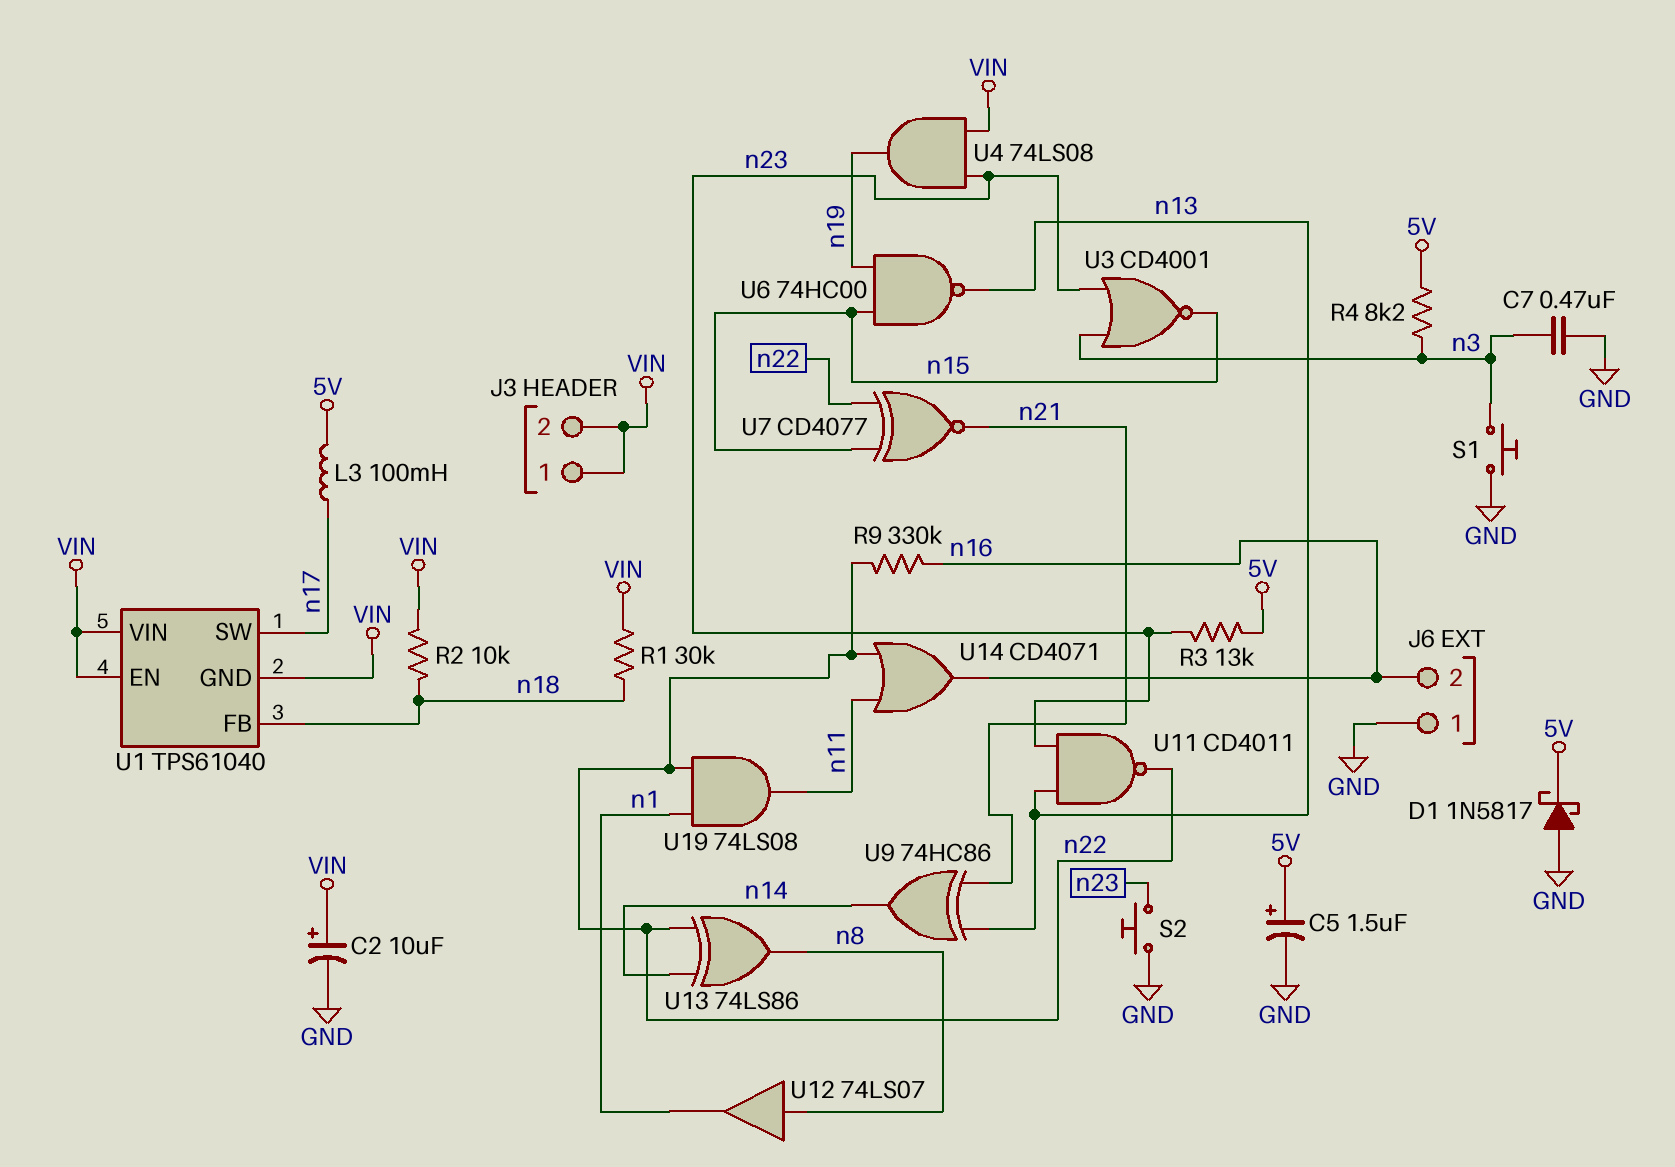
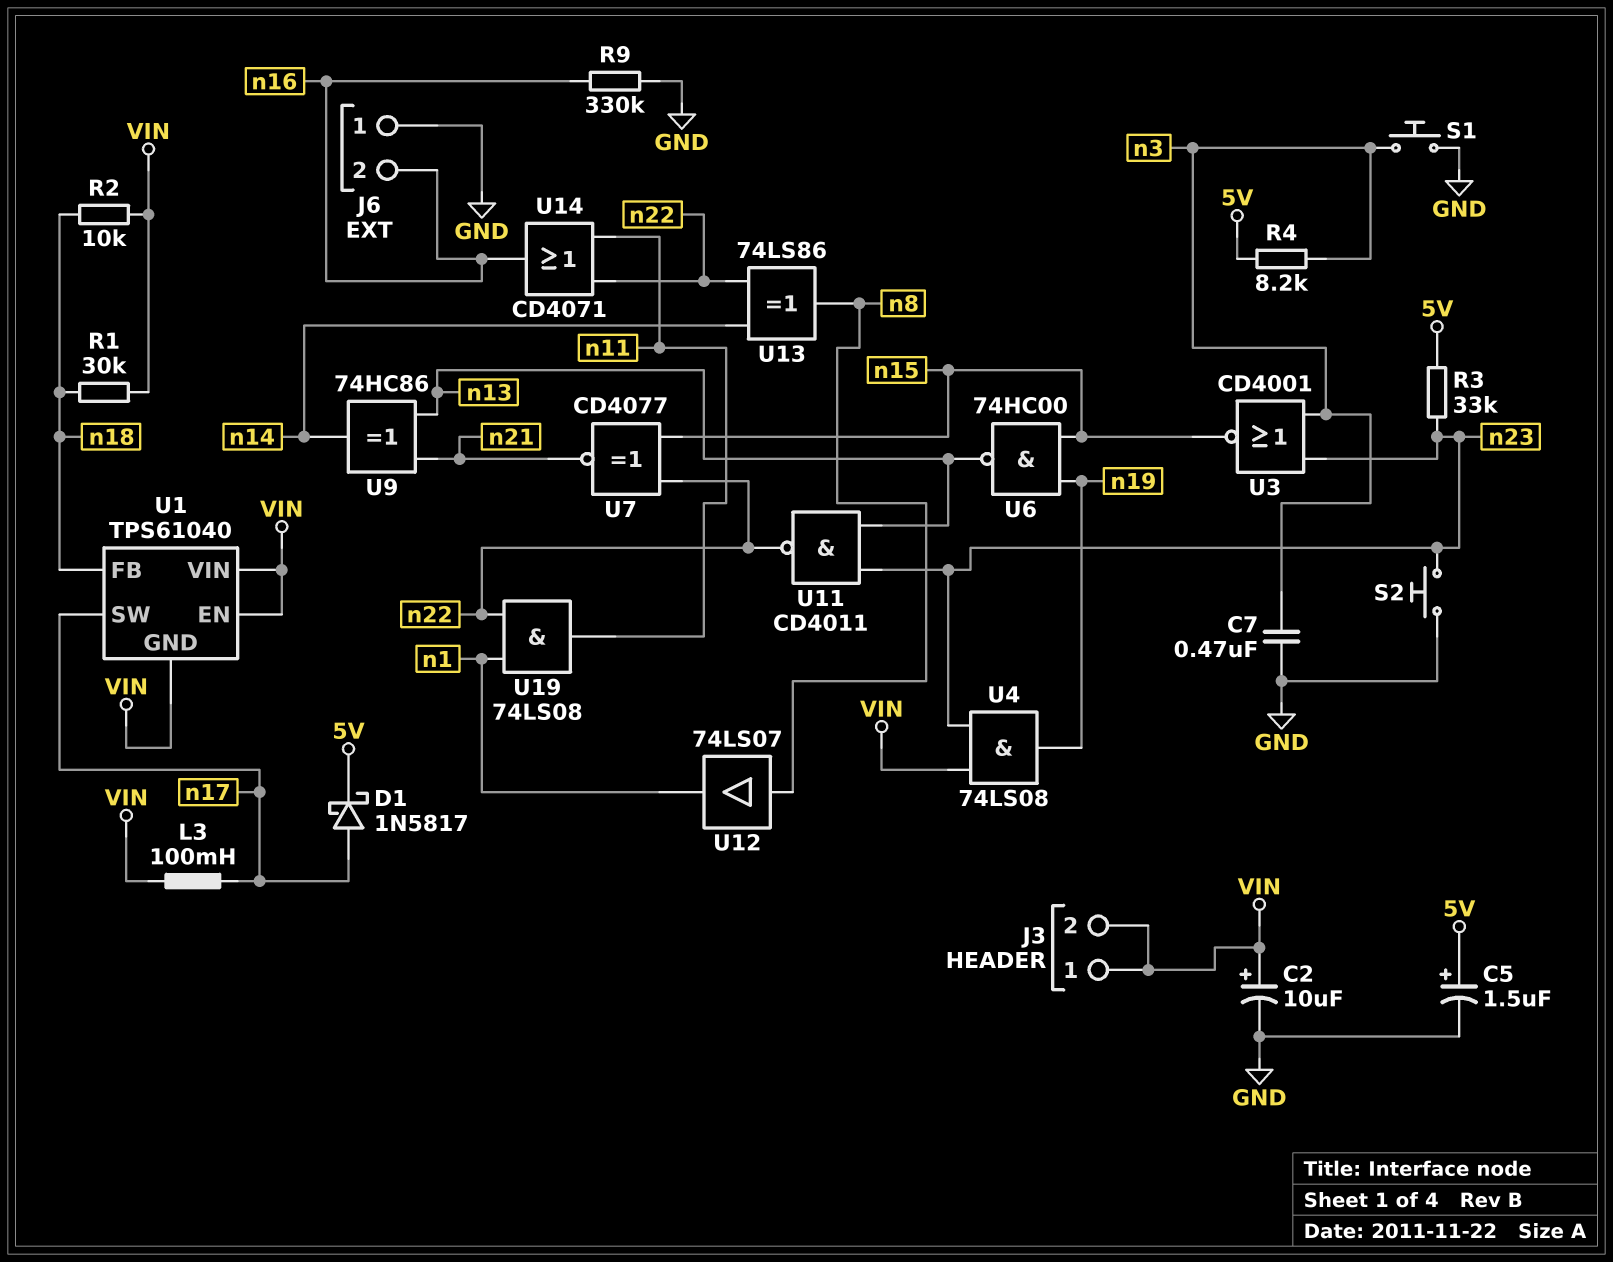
D1: schottky 1N5817 (A GND, K 5V) -> schottky 1N5817 (A n17, K 5V)
L3: 100mH (5V, n17) -> 100mH (VIN, n17)
R3: 13k (5V, n23) -> 33k (5V, n23)
R9: 330k (n16, n22) -> 330k (GND, n16)

